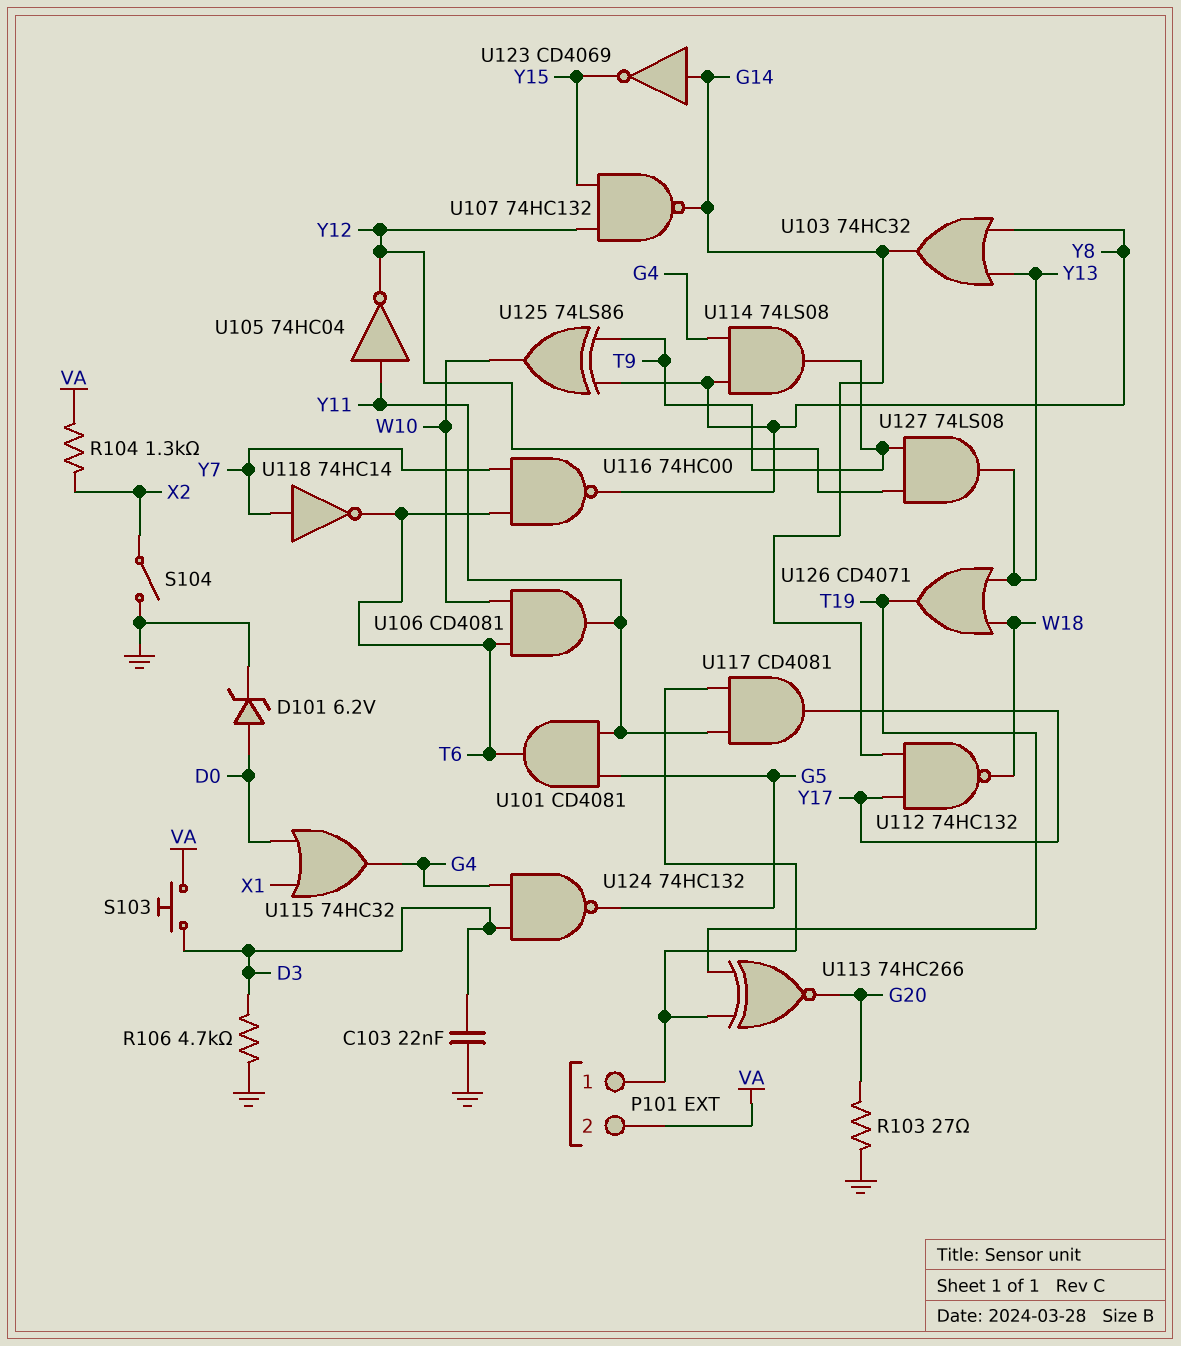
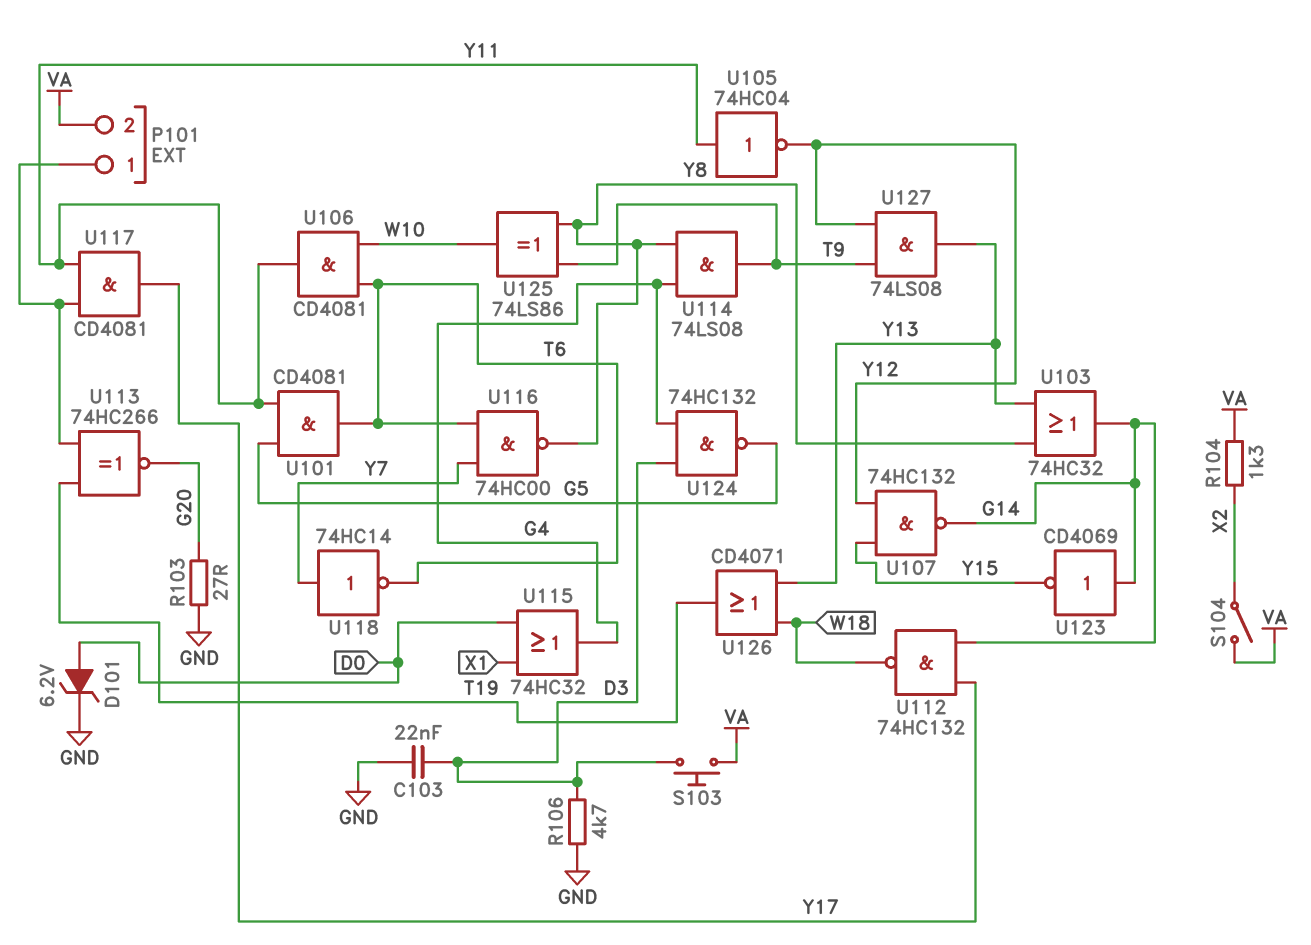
S104: switch (GND, X2) -> switch (VA, X2)

